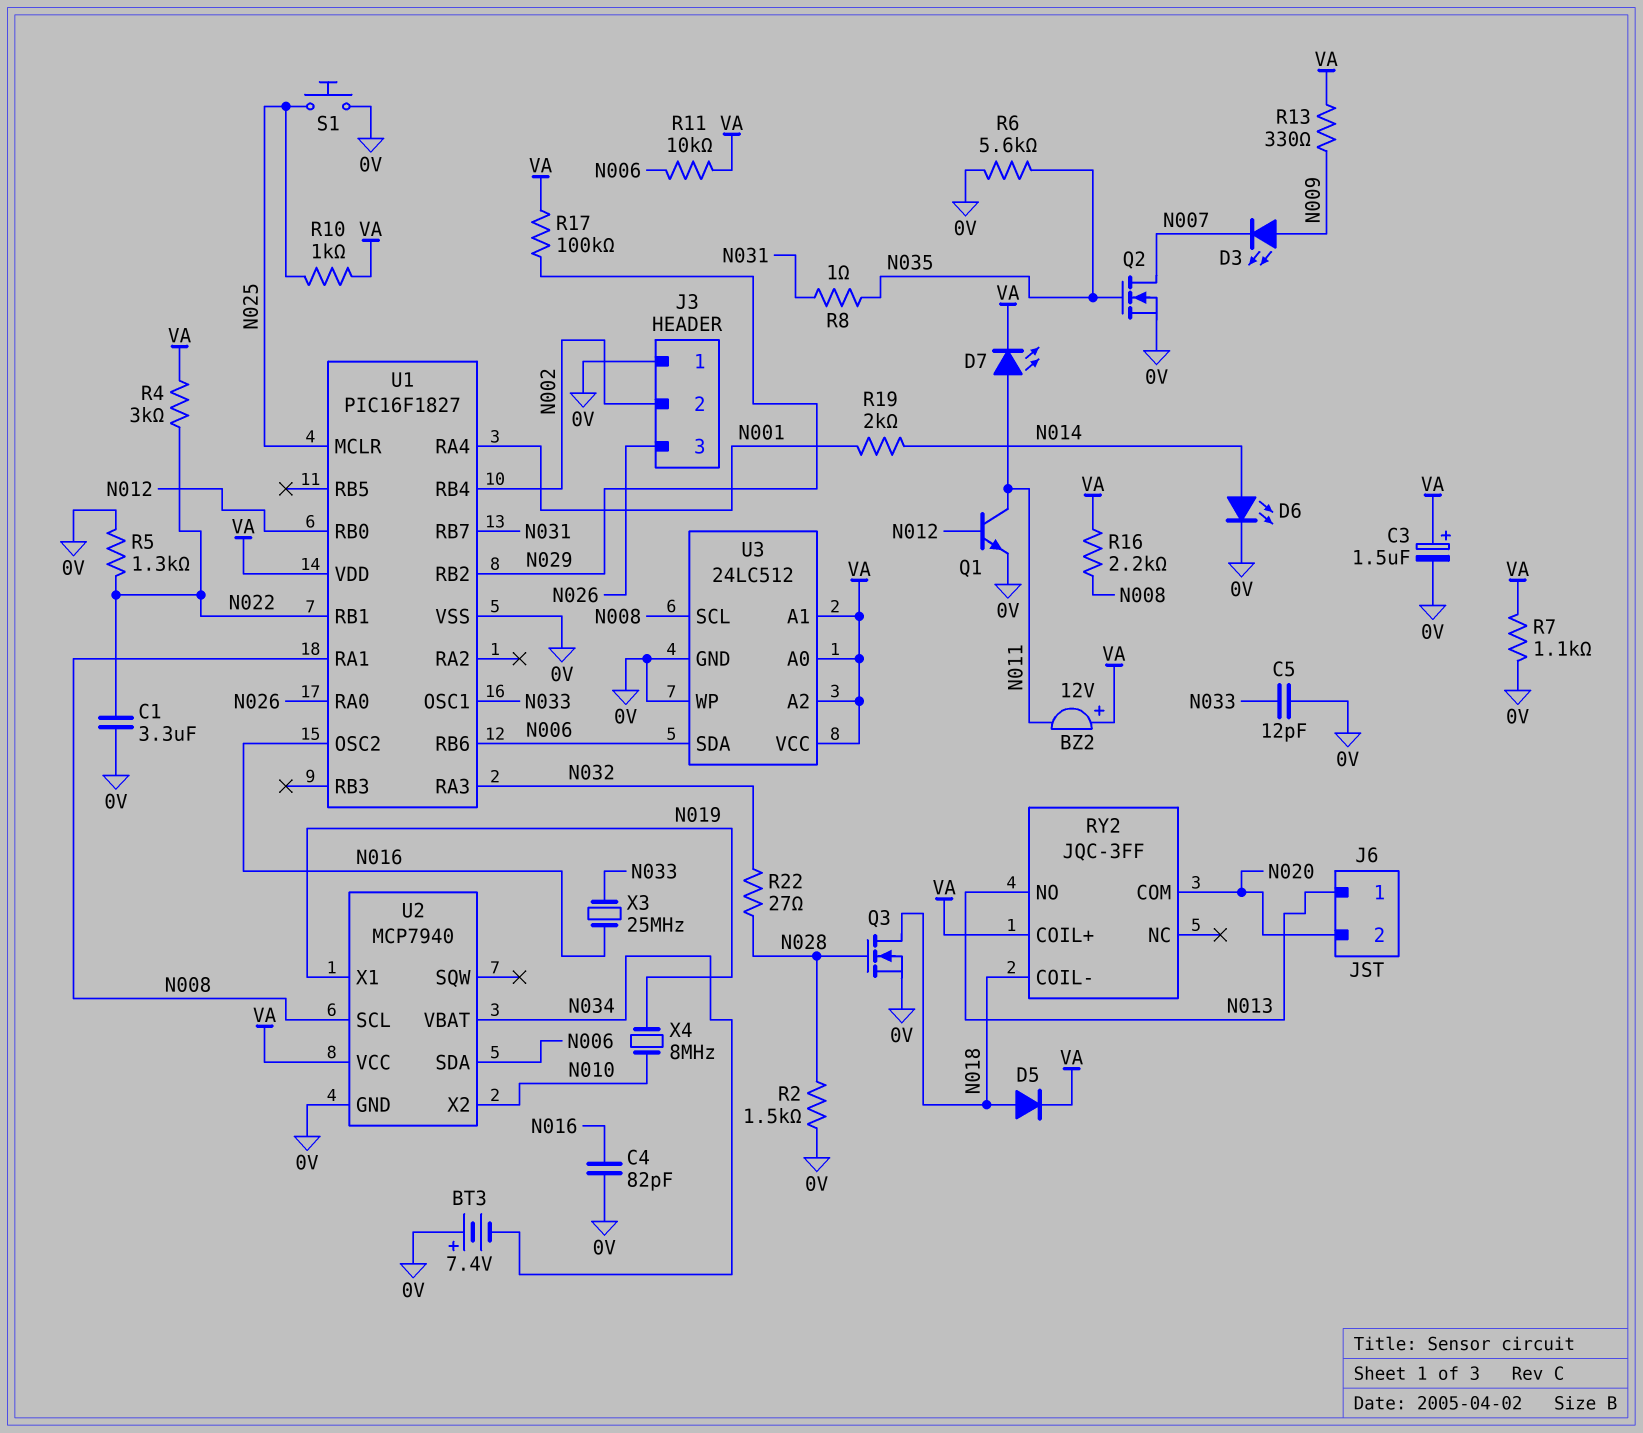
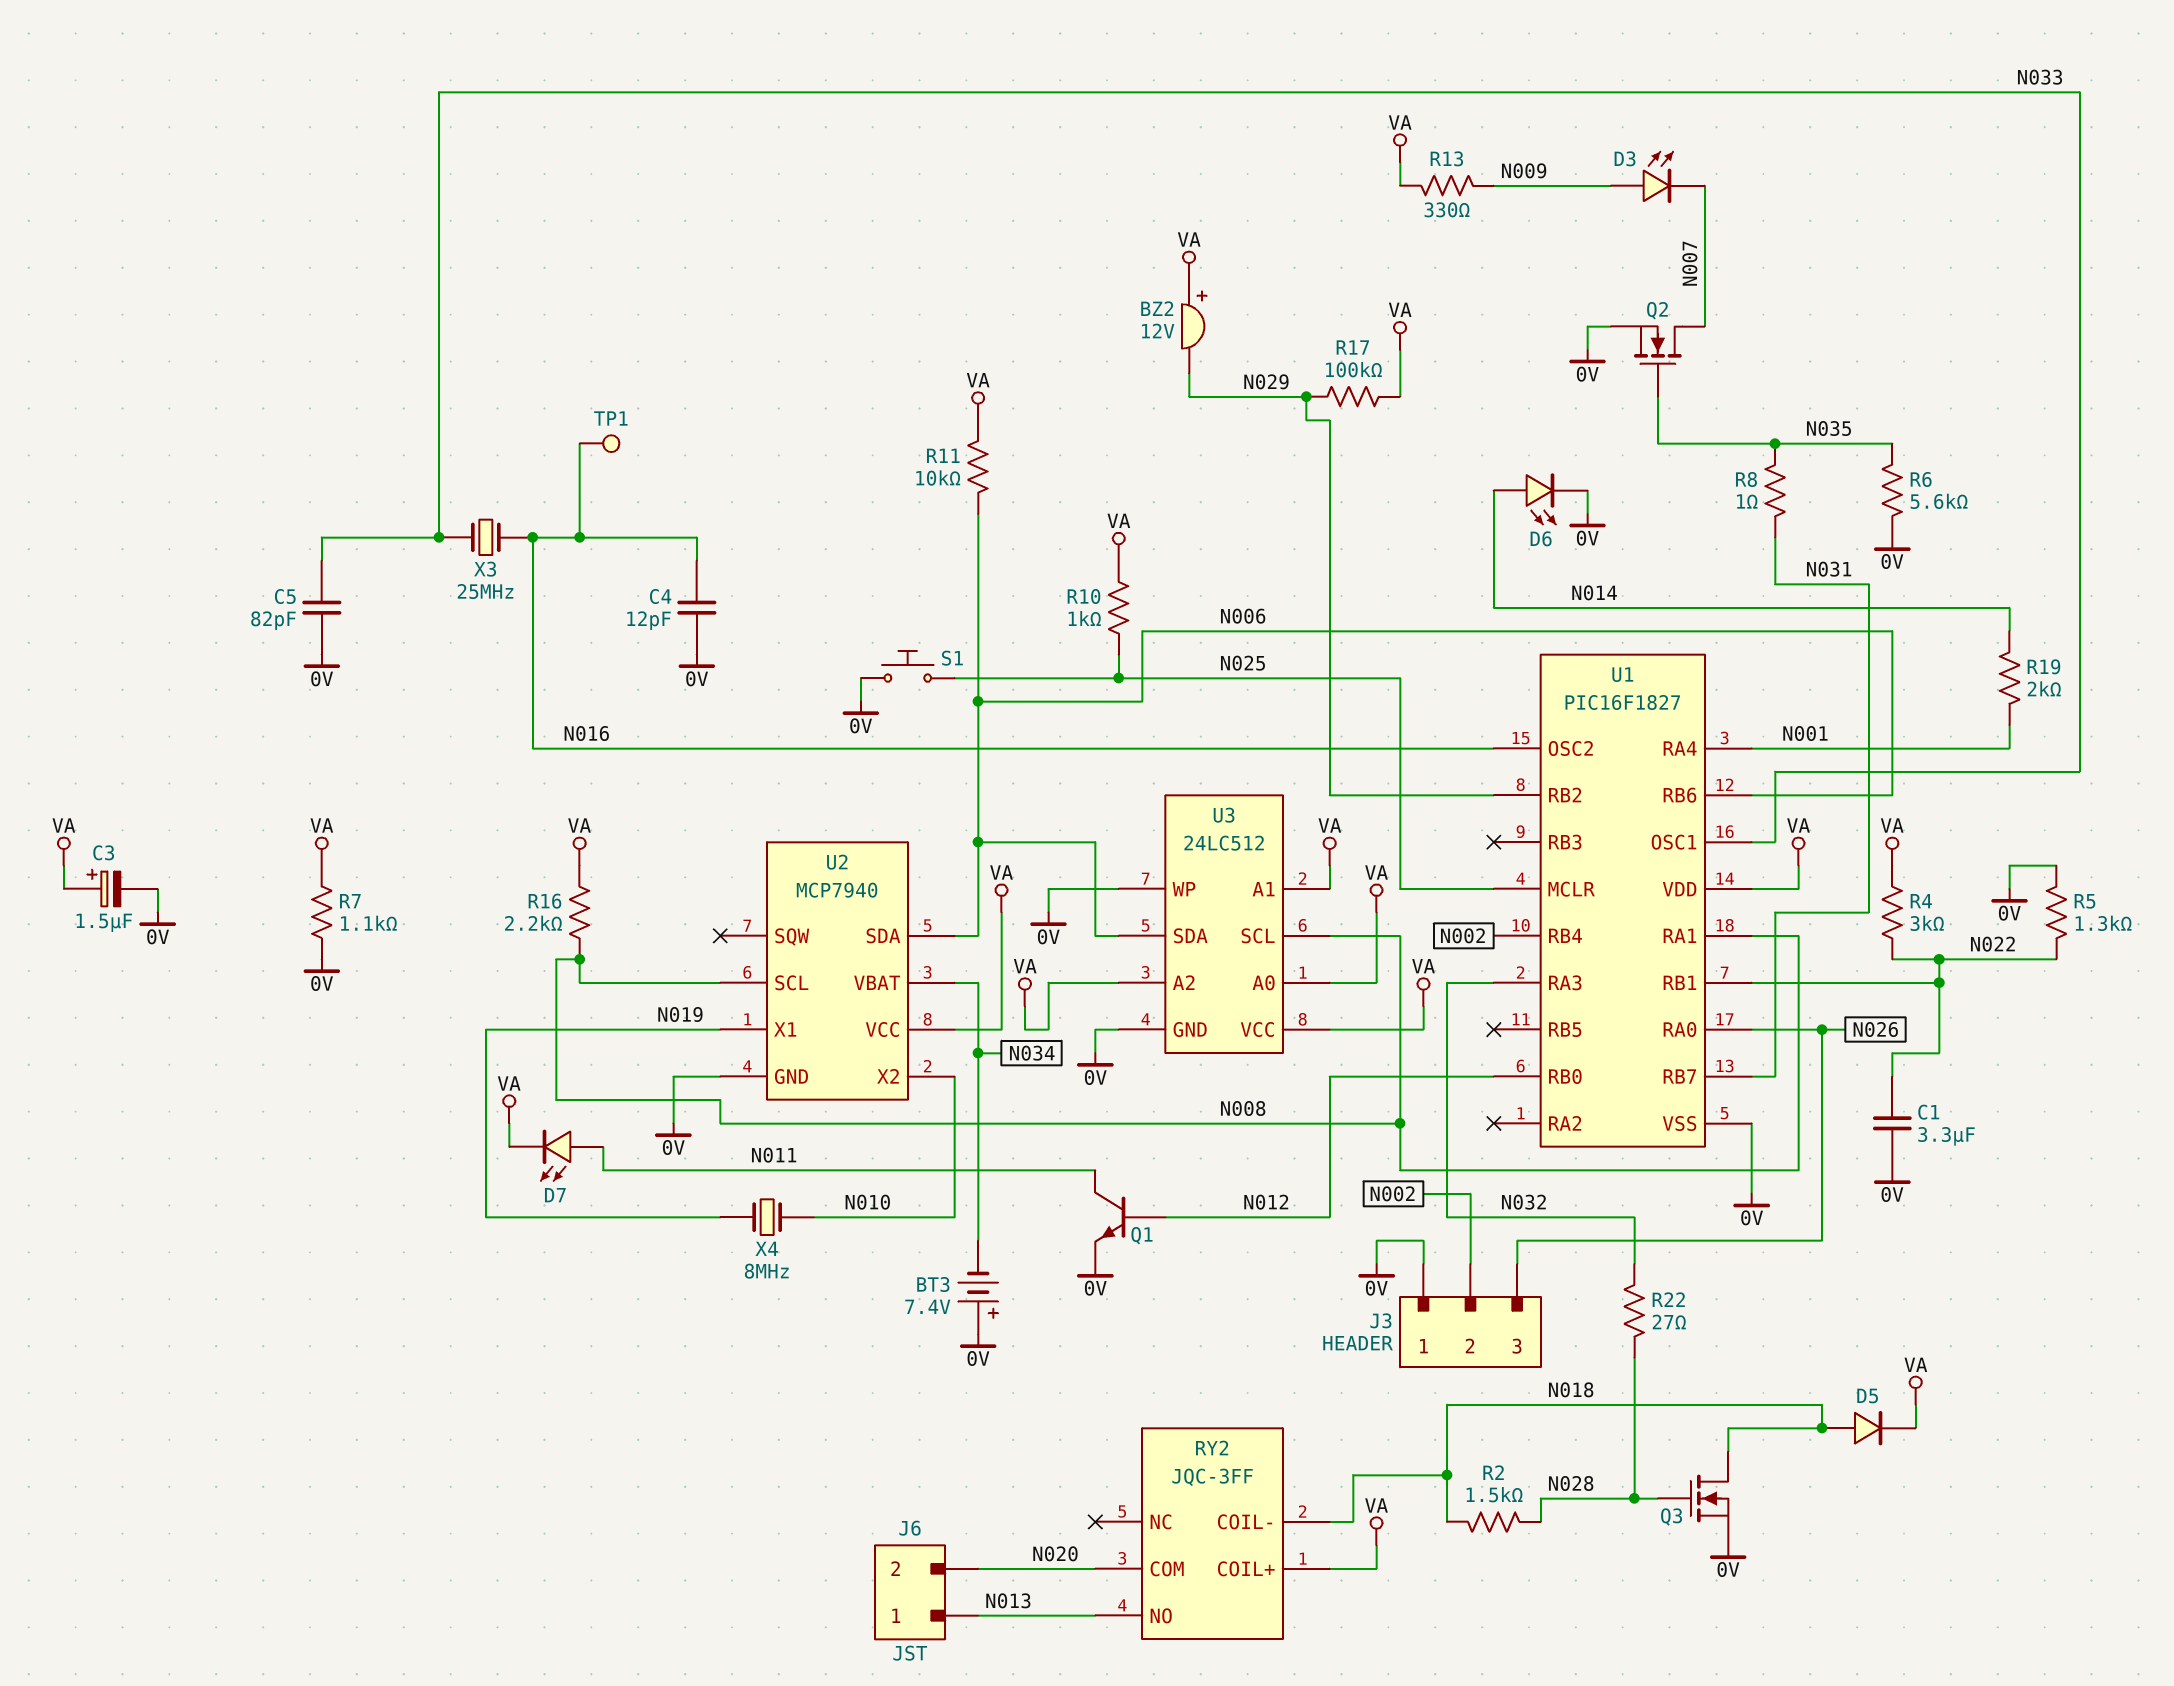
BZ2: buzzer 12V (plus VA, minus N011) -> buzzer 12V (plus VA, minus N029)
C4: 82pF (0V, N016) -> 12pF (0V, N016)
C5: 12pF (0V, N033) -> 82pF (0V, N033)
R2: 1.5k (0V, N028) -> 1.5k (N018, N028)
TP1: none -> test point (N016)

